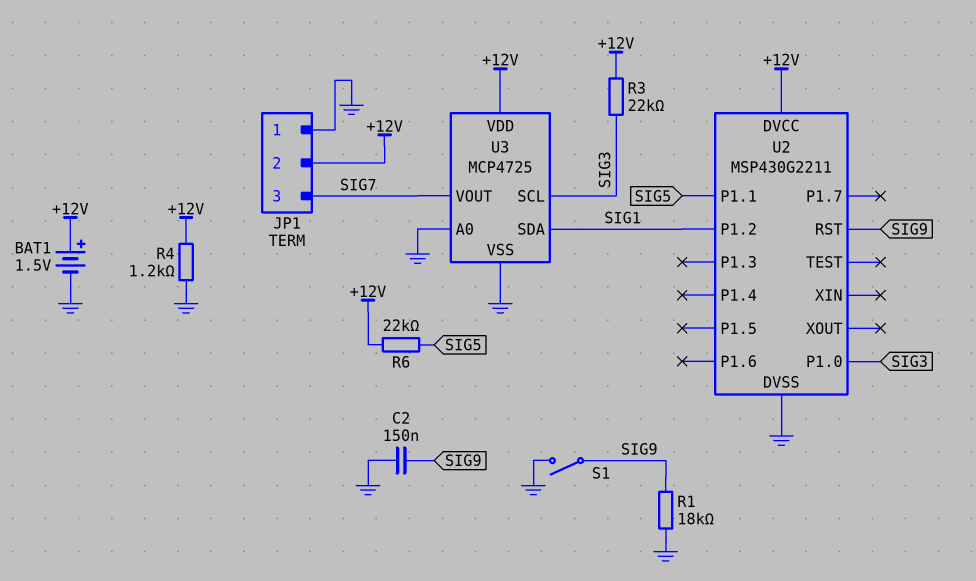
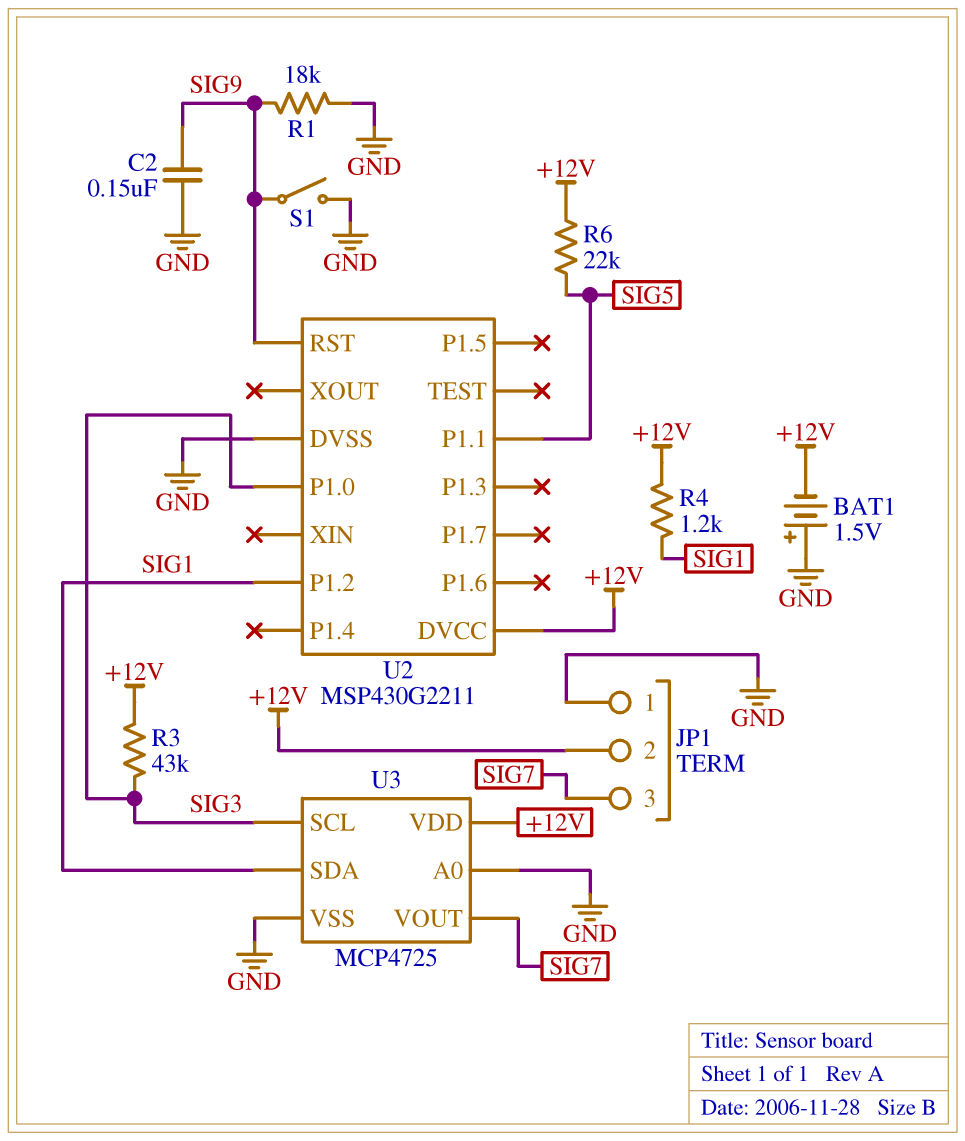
BAT1: 1.5V (plus +12V, minus GND) -> 1.5V (plus GND, minus +12V)
R3: 22k (+12V, SIG3) -> 43k (+12V, SIG3)
R4: 1.2k (+12V, GND) -> 1.2k (+12V, SIG1)

